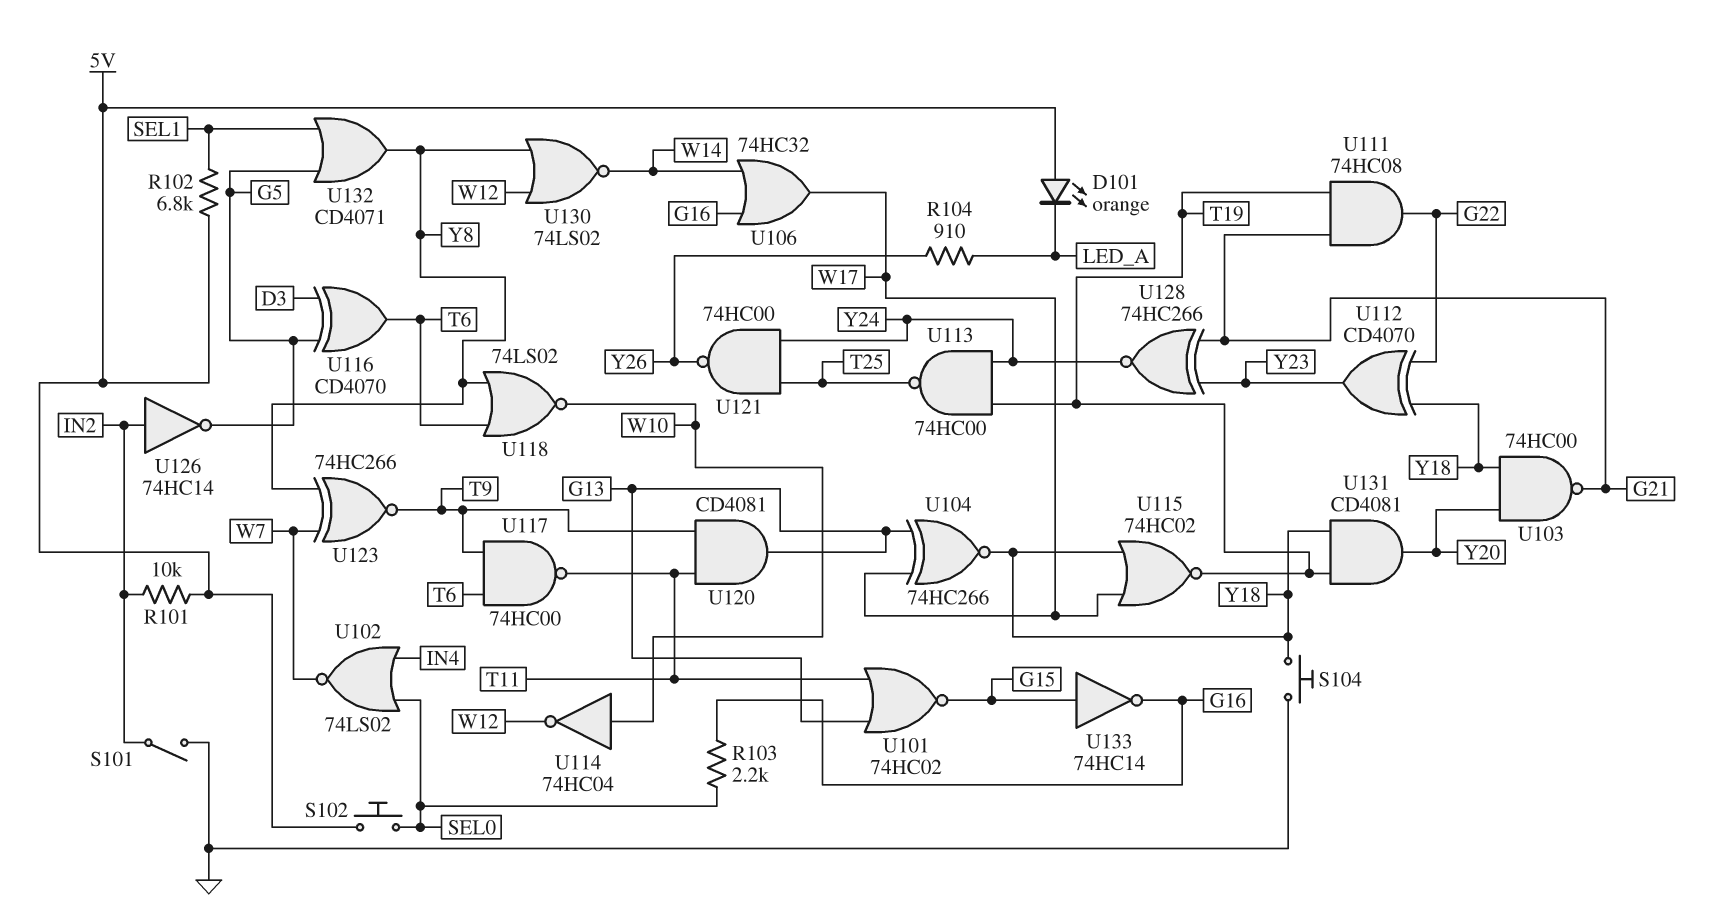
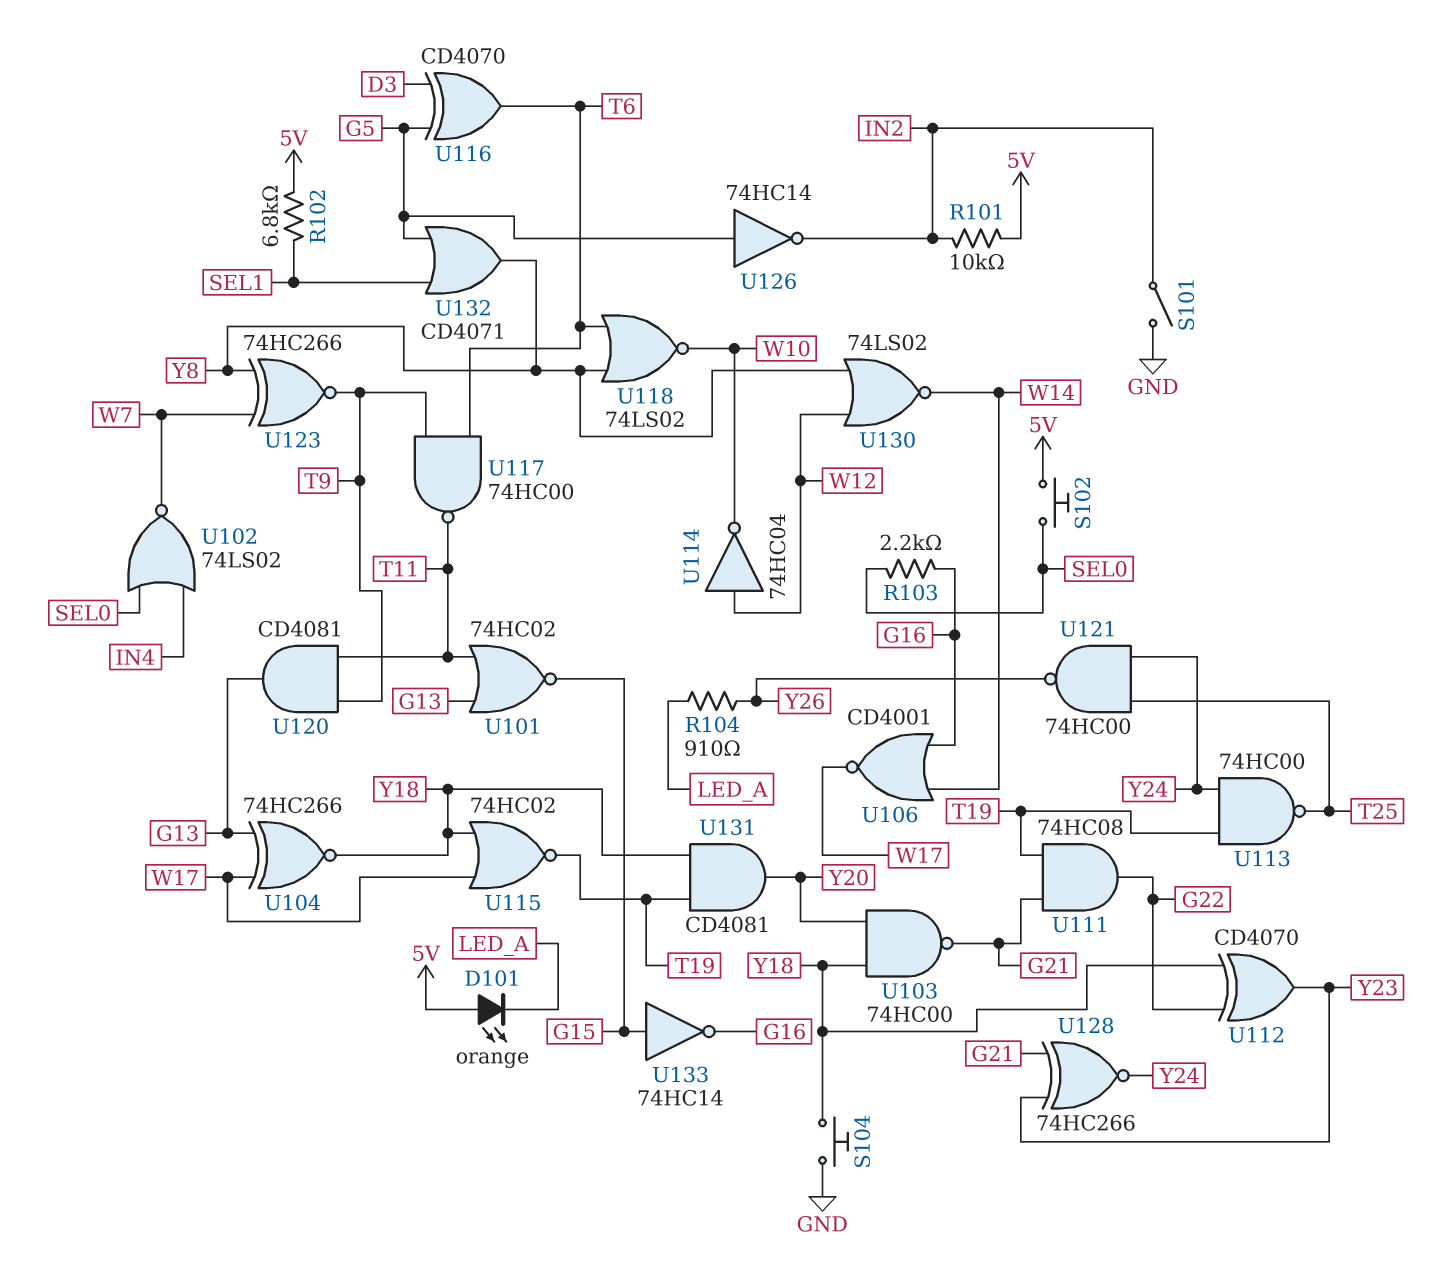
U106: OR 74HC32 (in G16, in W14, out W17) -> NOR CD4001 (in G16, in W14, out W17)
U114: NOT 74HC04 (in W10, out W12) -> NOT 74HC04 (in W12, out W10)
U126: NOT 74HC14 (in IN2, out G5) -> NOT 74HC14 (in G5, out IN2)

